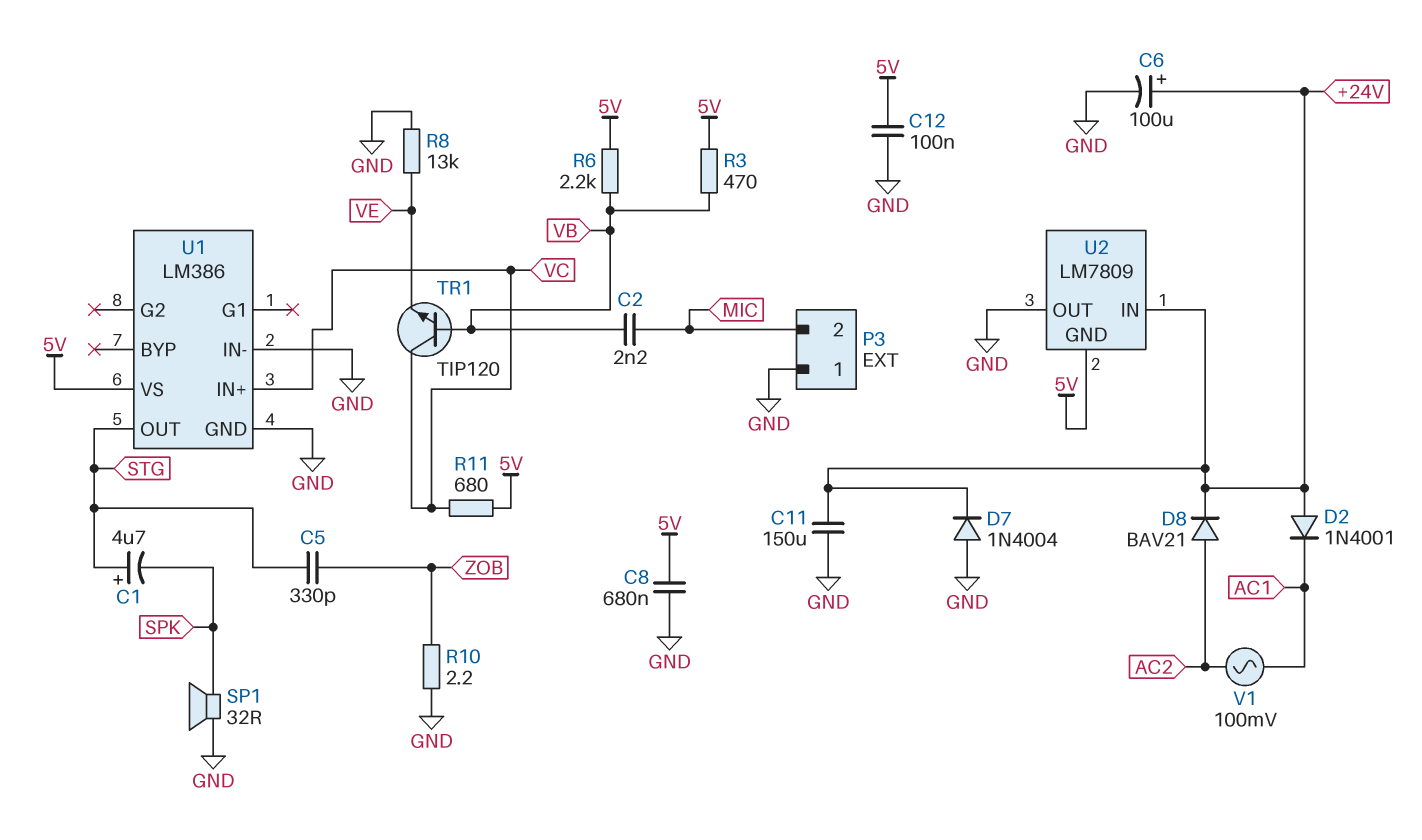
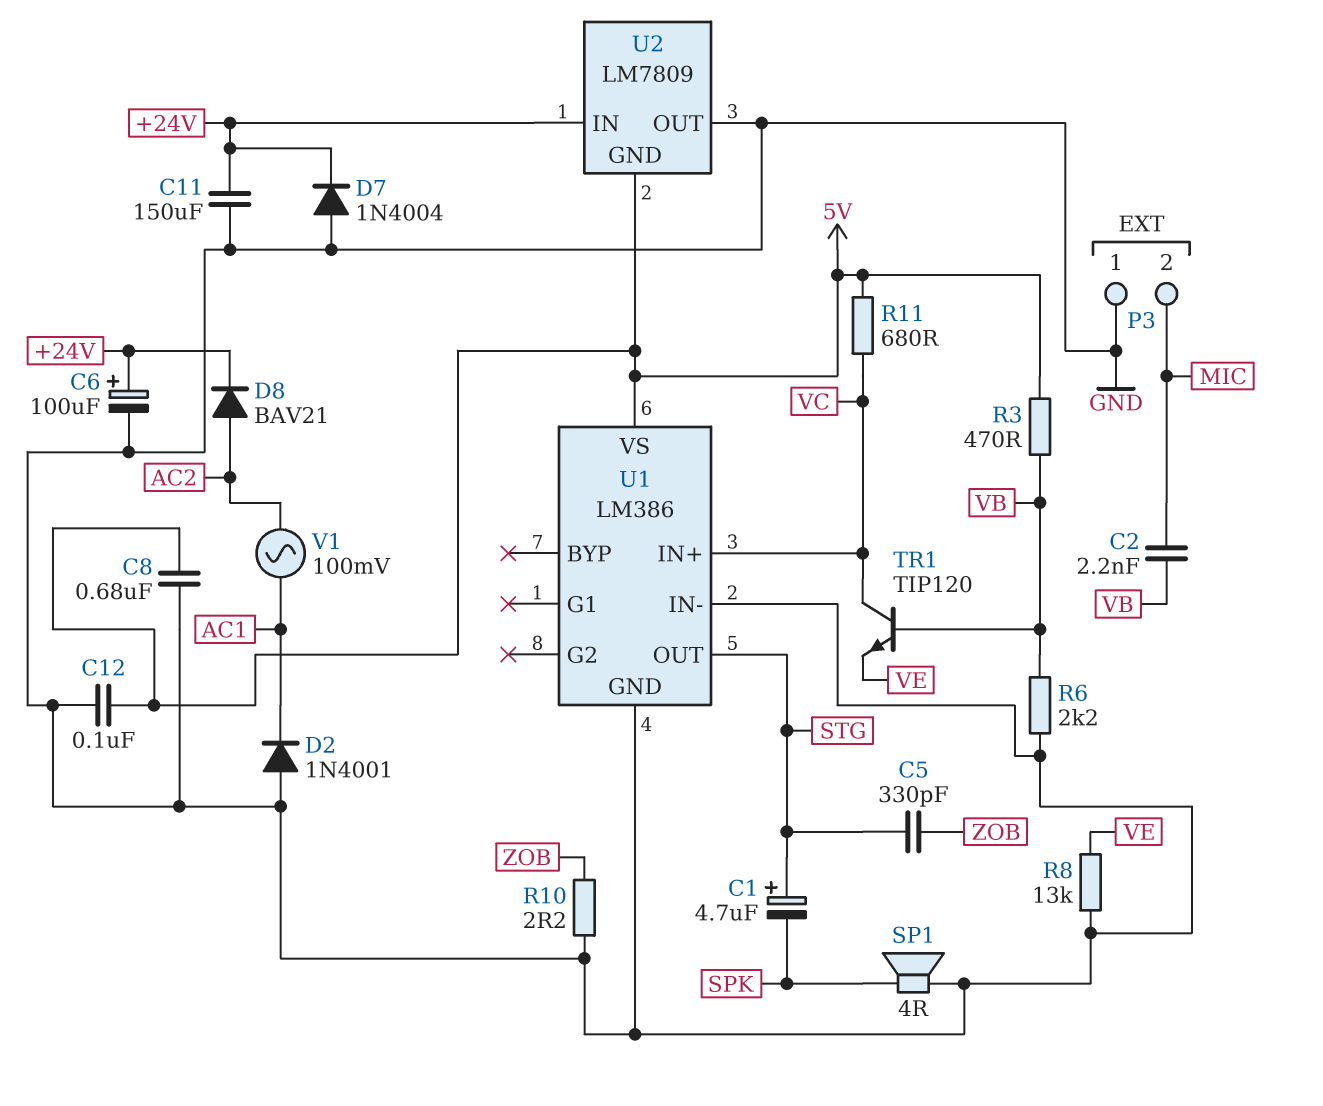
D2: diode 1N4001 (A +24V, K AC1) -> diode 1N4001 (A GND, K AC1)
R6: 2.2k (5V, VB) -> 2.2k (GND, VB)
SP1: speaker 32R (GND, SPK) -> speaker 4R (GND, SPK)

